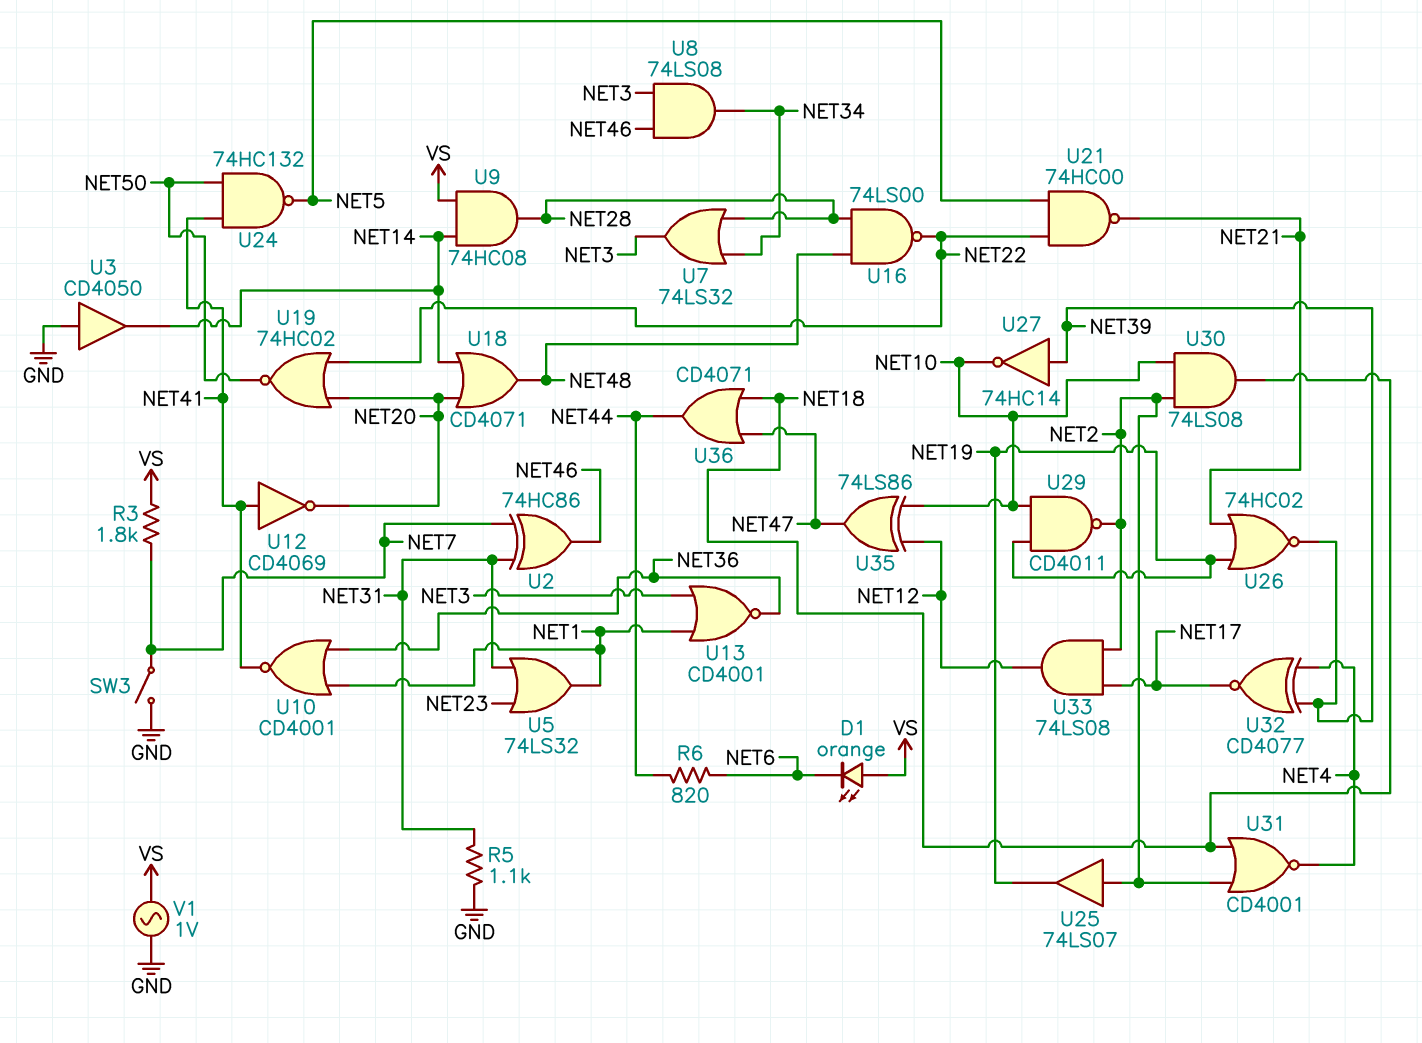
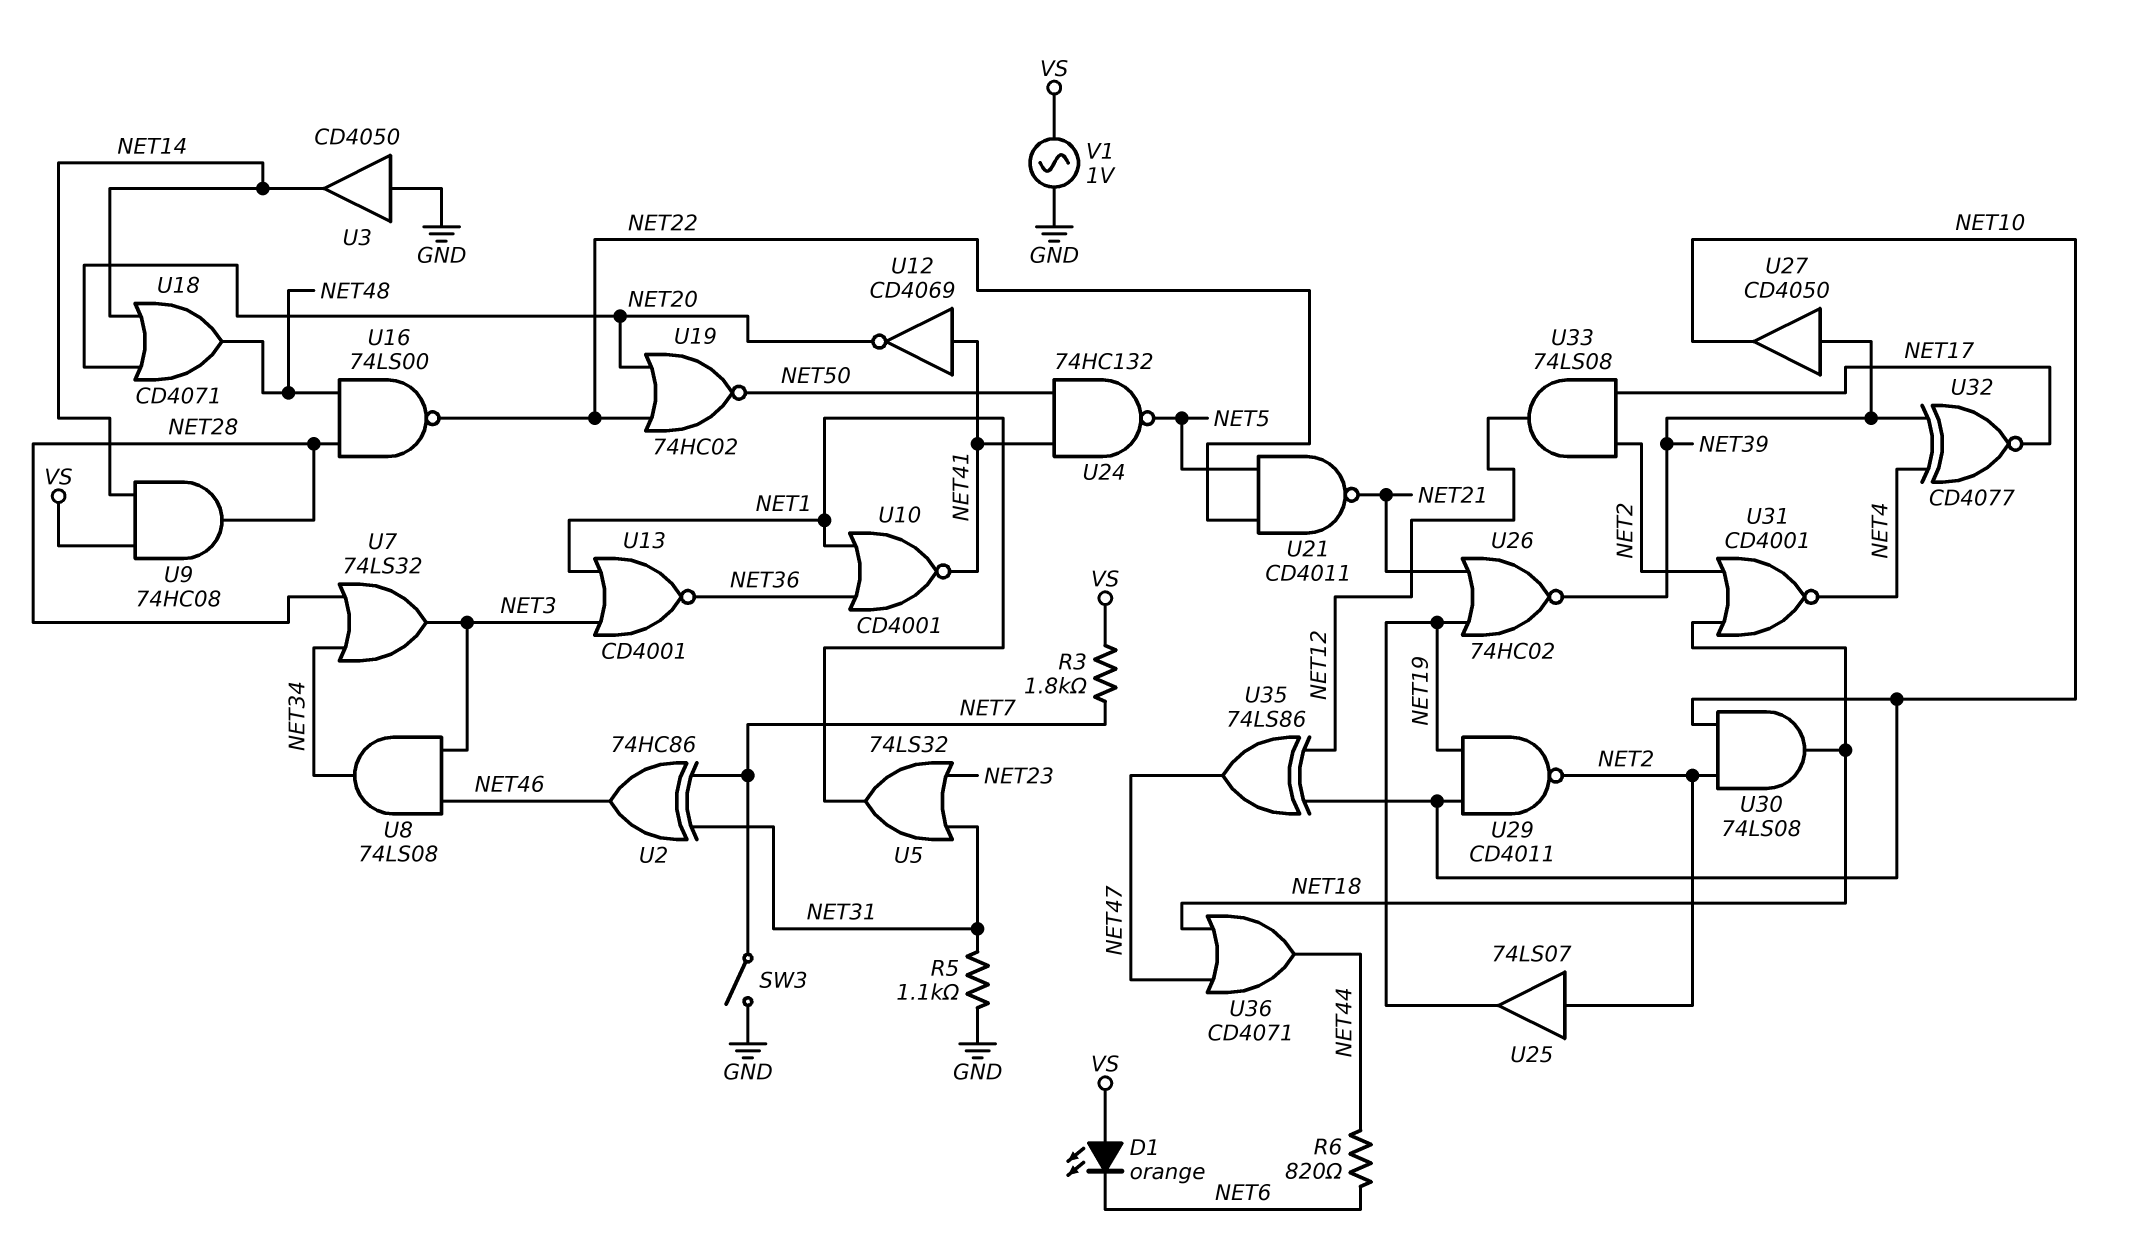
U21: NAND 74HC00 (in NET5, in NET22, out NET21) -> NAND CD4011 (in NET5, in NET22, out NET21)
U27: NOT 74HC14 (in NET39, out NET10) -> buffer CD4050 (in NET39, out NET10)

